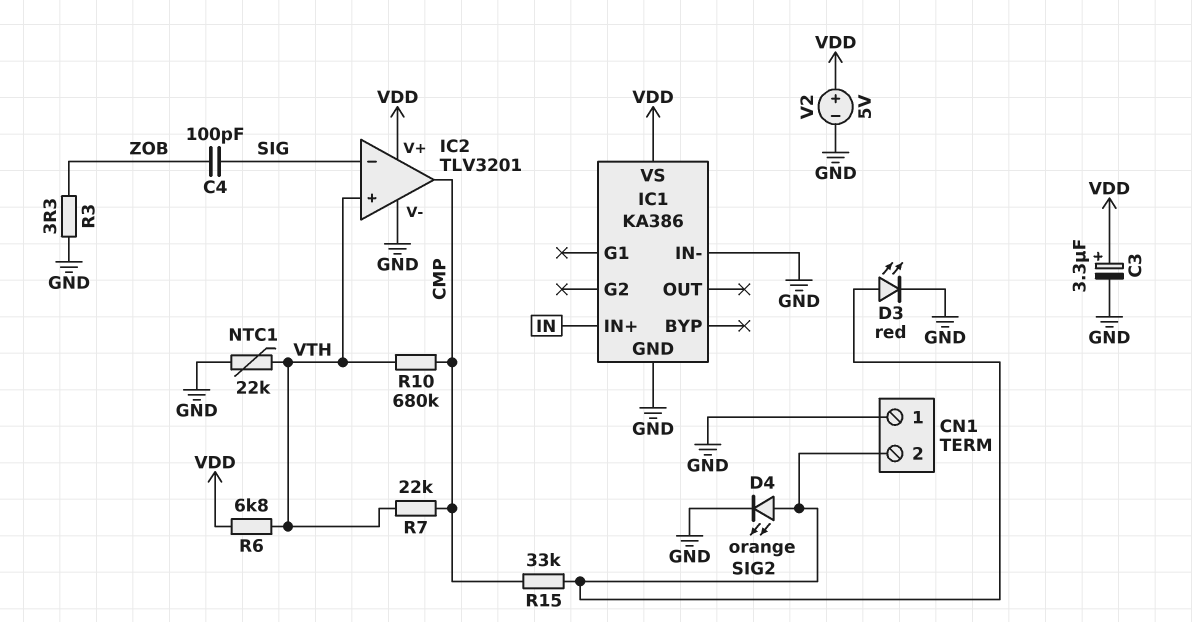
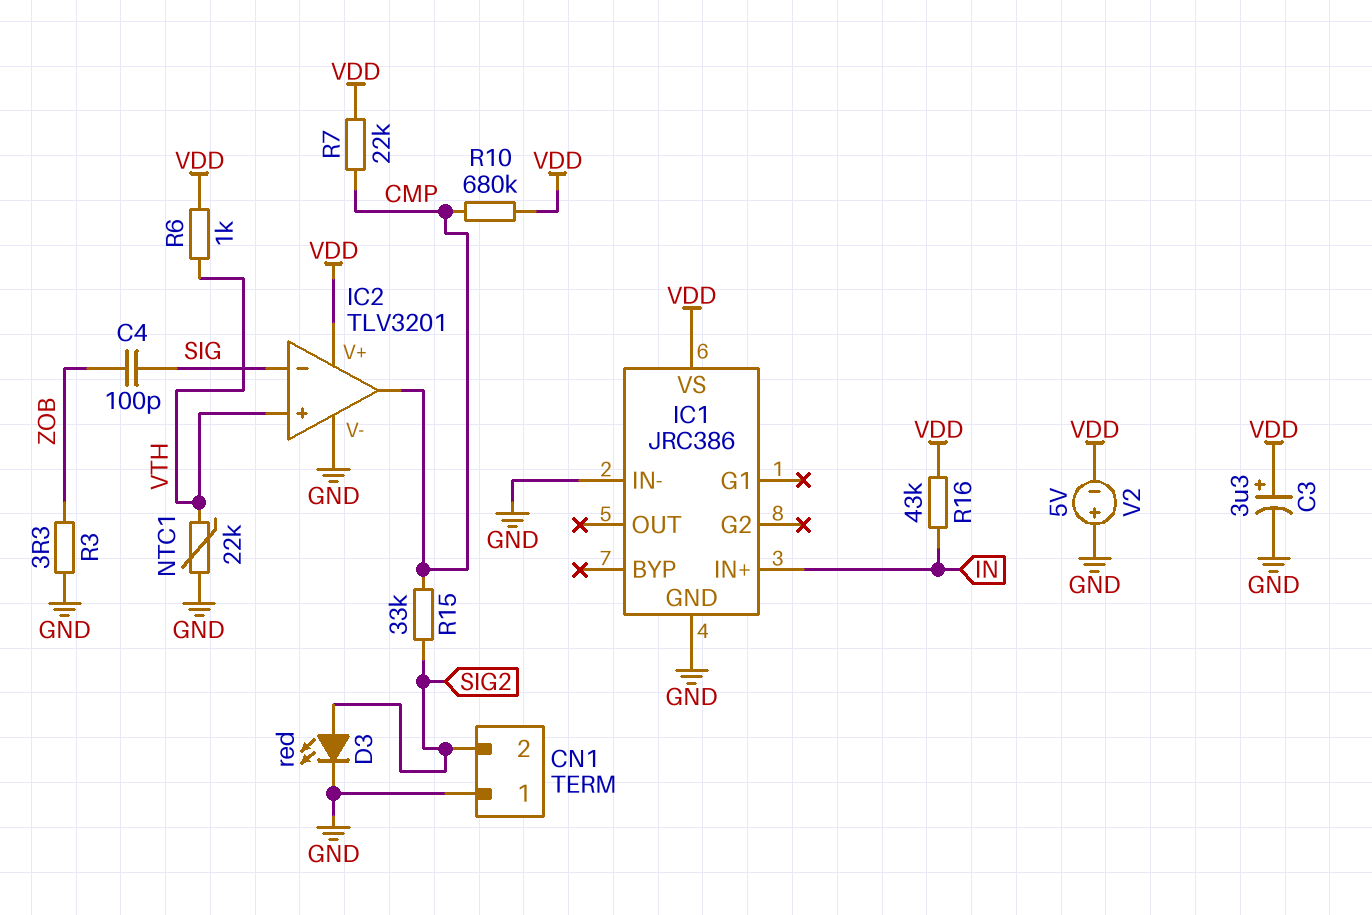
D4: LED orange (A SIG2, K GND) -> none
IC1: KA386 -> JRC386
R6: 6.8k (VDD, VTH) -> 1k (VDD, VTH)
R7: 22k (CMP, VTH) -> 22k (CMP, VDD)
R10: 680k (CMP, VTH) -> 680k (CMP, VDD)
R16: none -> 43k (IN, VDD)
V2: 5V (plus VDD, minus GND) -> 5V (plus GND, minus VDD)

